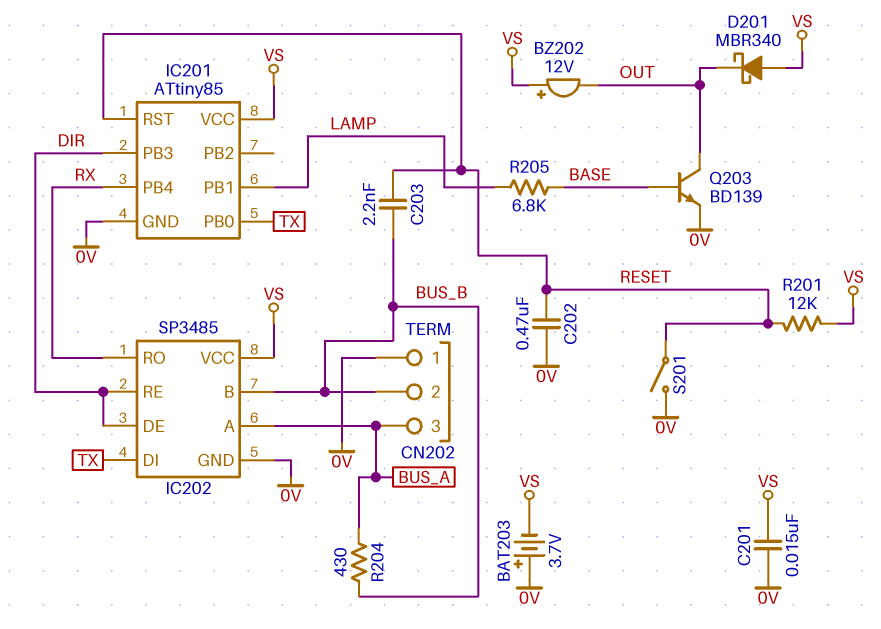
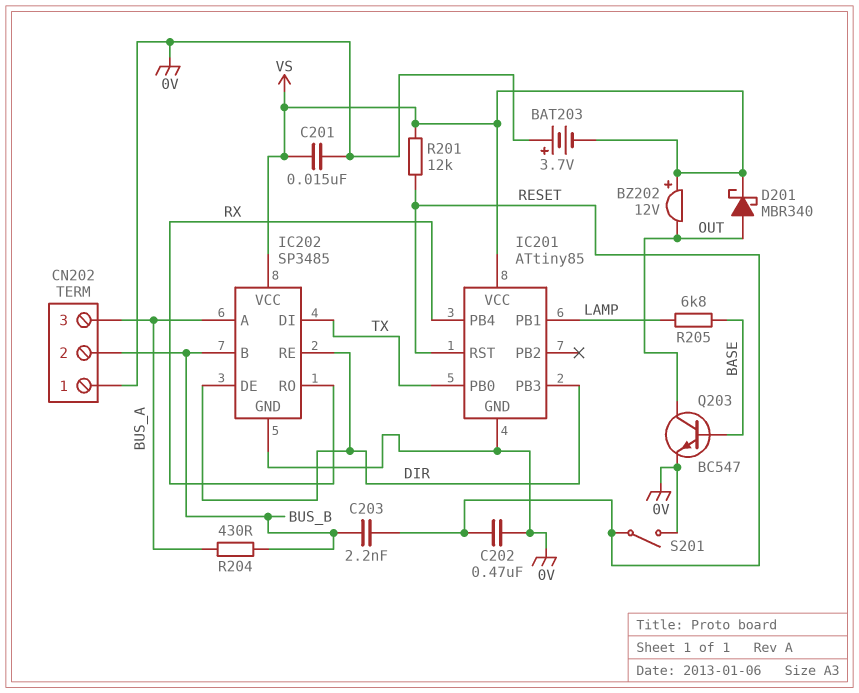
D201: schottky MBR340 (A VS, K OUT) -> schottky MBR340 (A OUT, K VS)
Q203: NPN BD139 (B BASE, C OUT, E 0V) -> NPN BC547 (B BASE, C OUT, E 0V)

